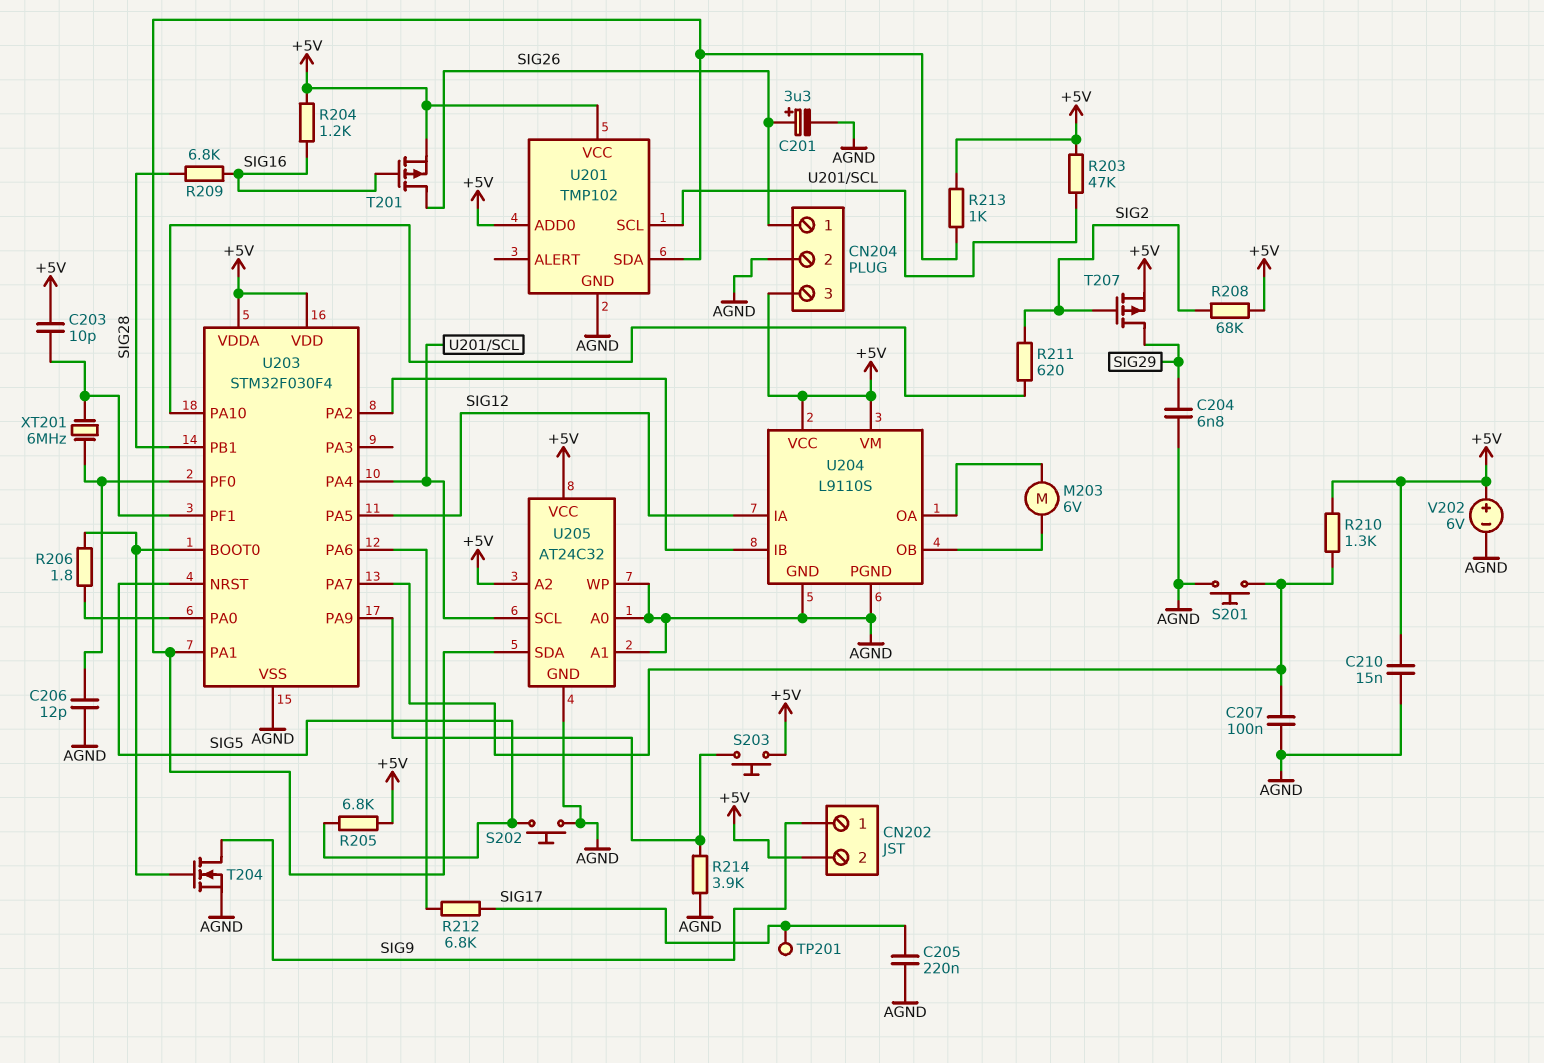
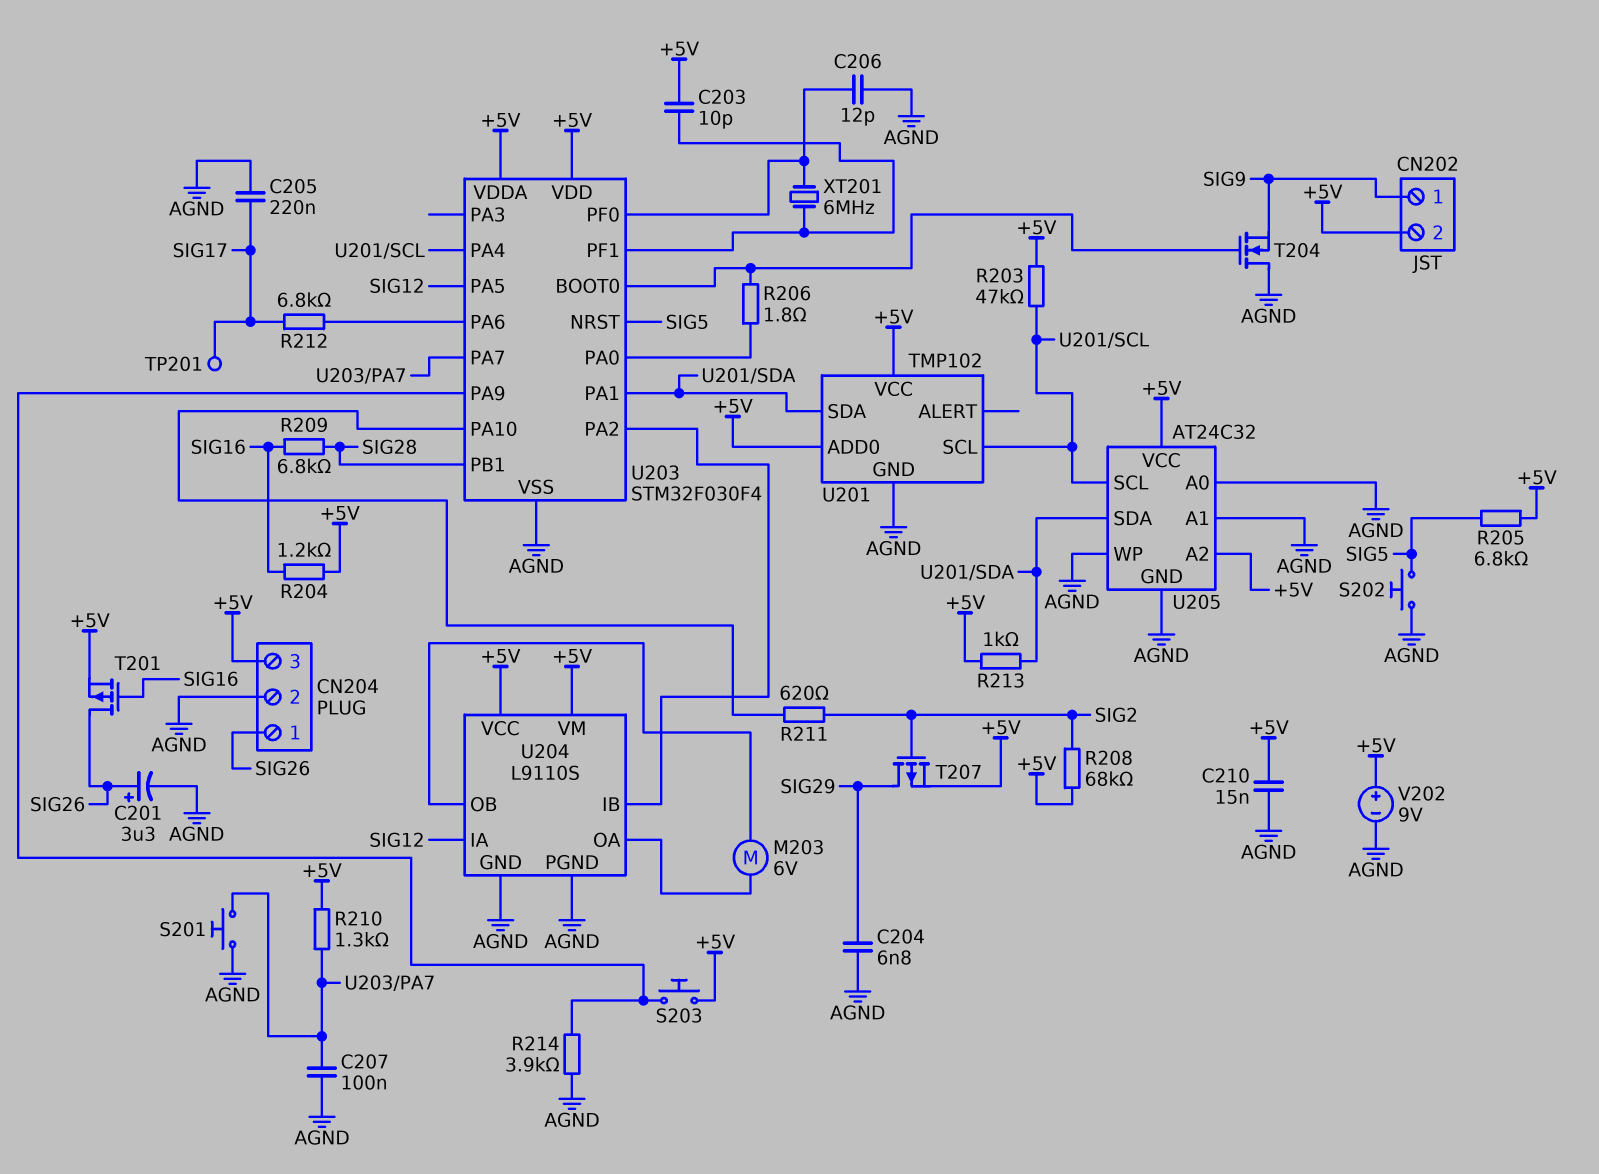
T204: NMOS (G U203/BOOT0, D SIG9, S AGND) -> NMOS (G U203/BOOT0, D AGND, S SIG9)
V202: 6V (plus +5V, minus AGND) -> 9V (plus +5V, minus AGND)

